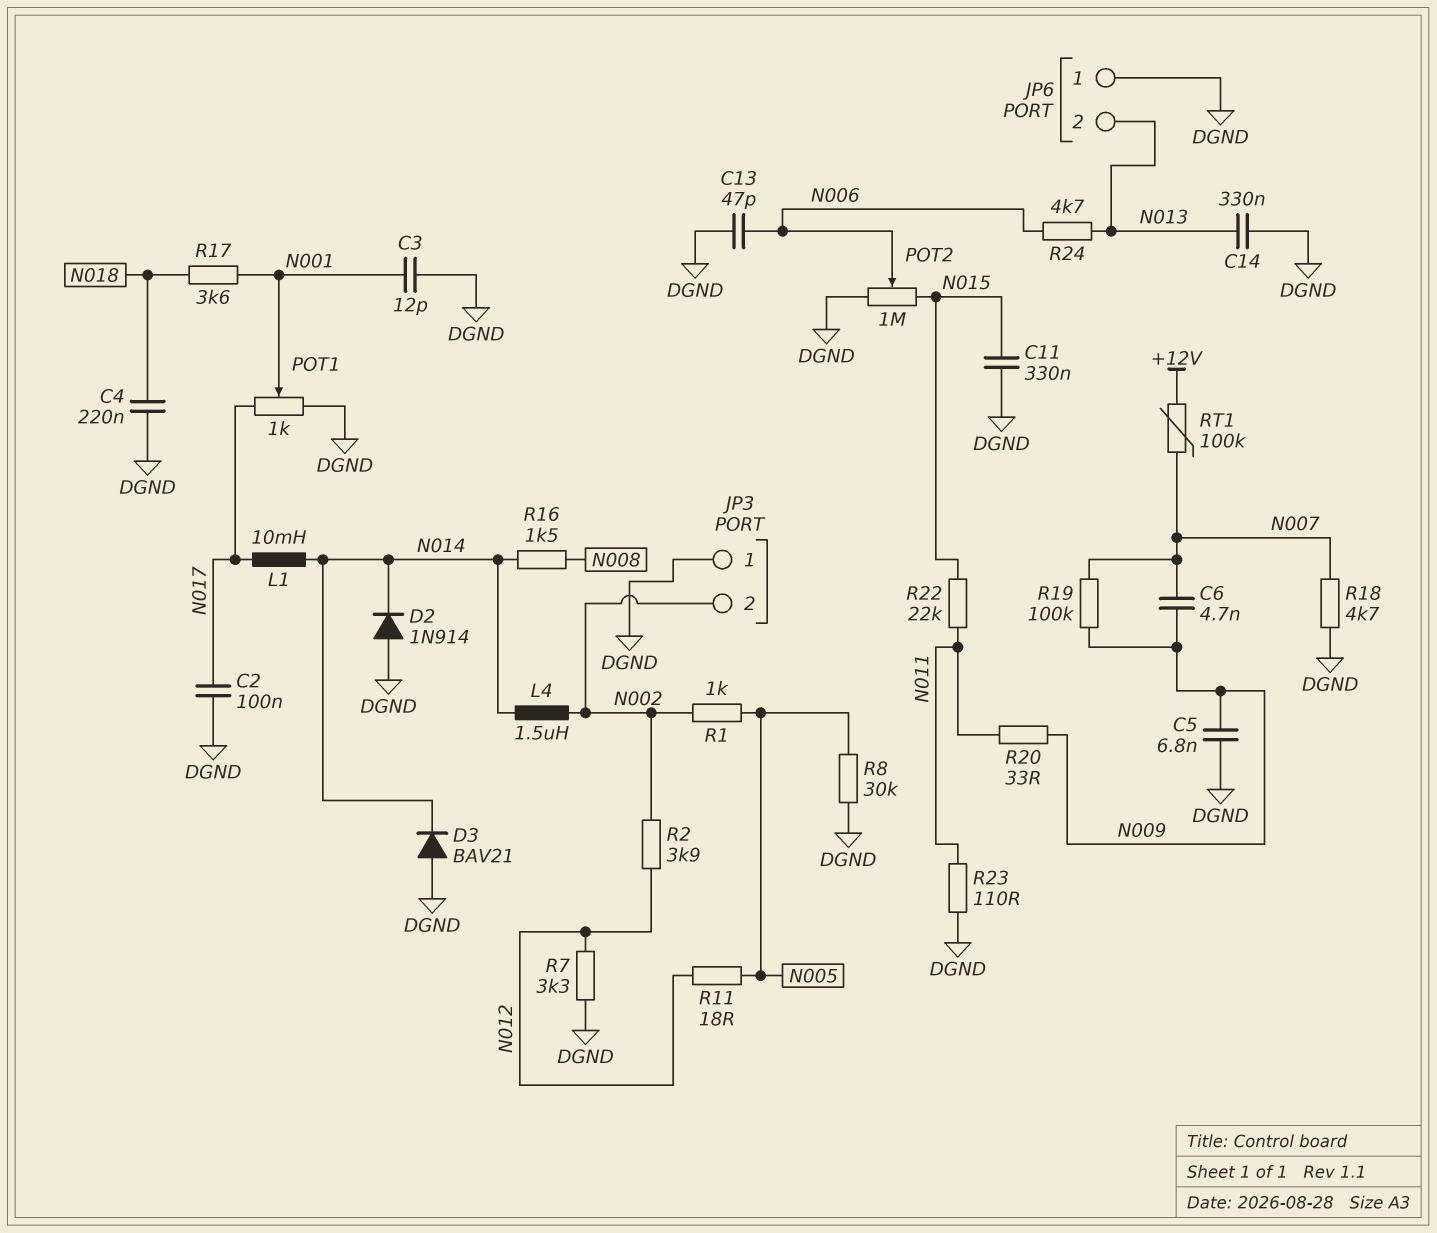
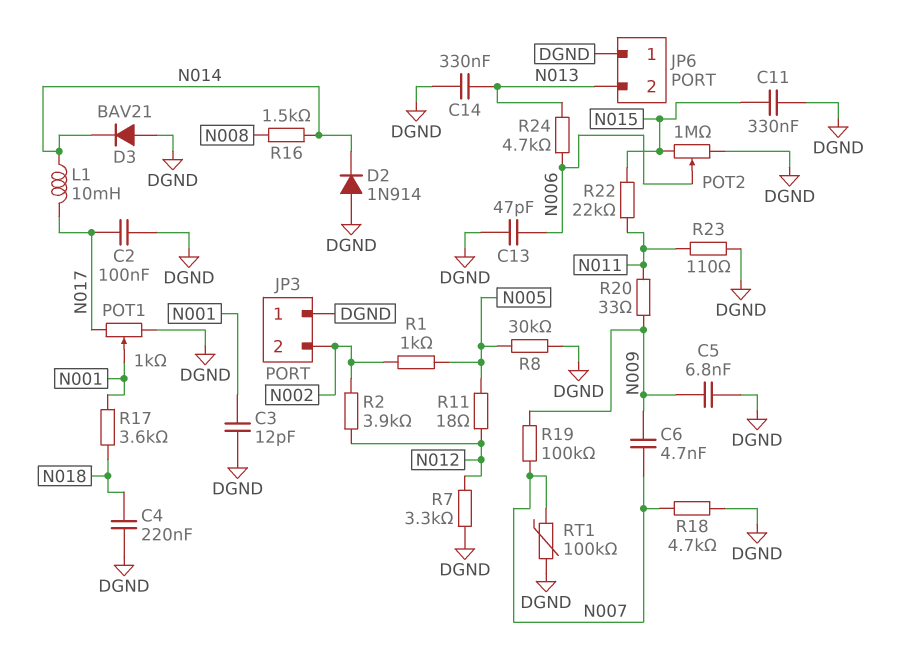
L4: 1.5uH (N002, N014) -> none
RT1: 100k (+12V, N007) -> 100k (DGND, N007)

